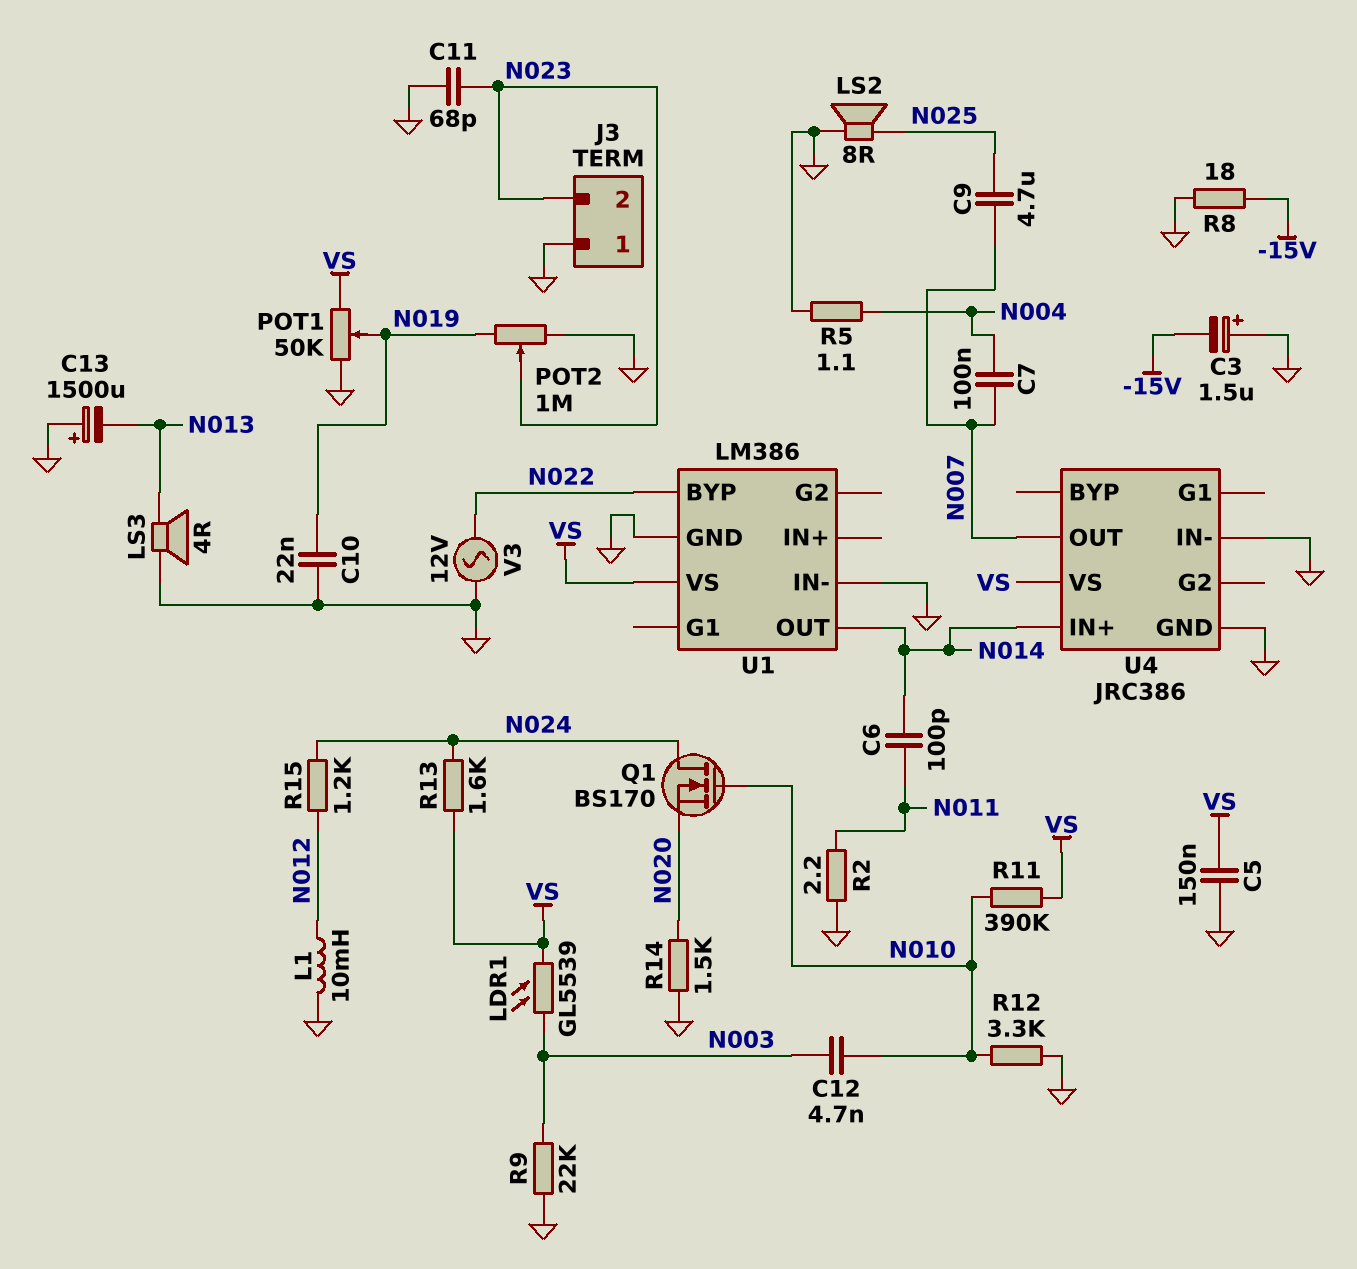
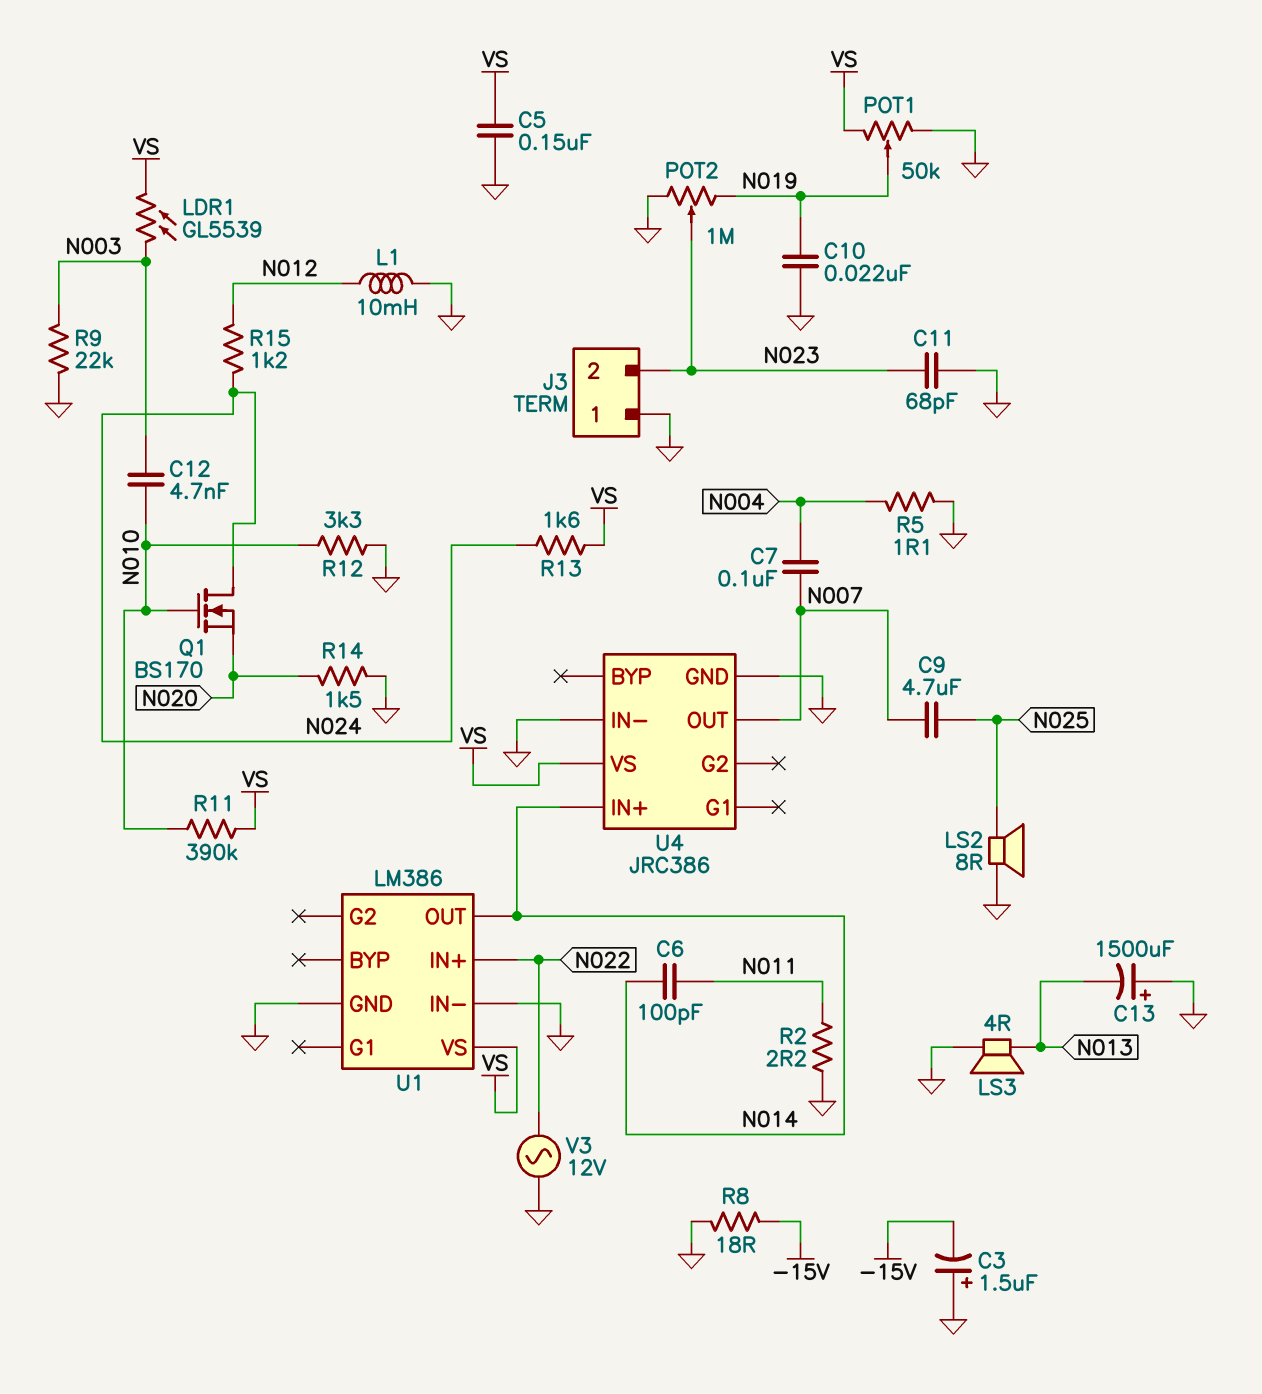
U1 pin BYP: N022 -> none
U1 pin IN+: none -> N022

